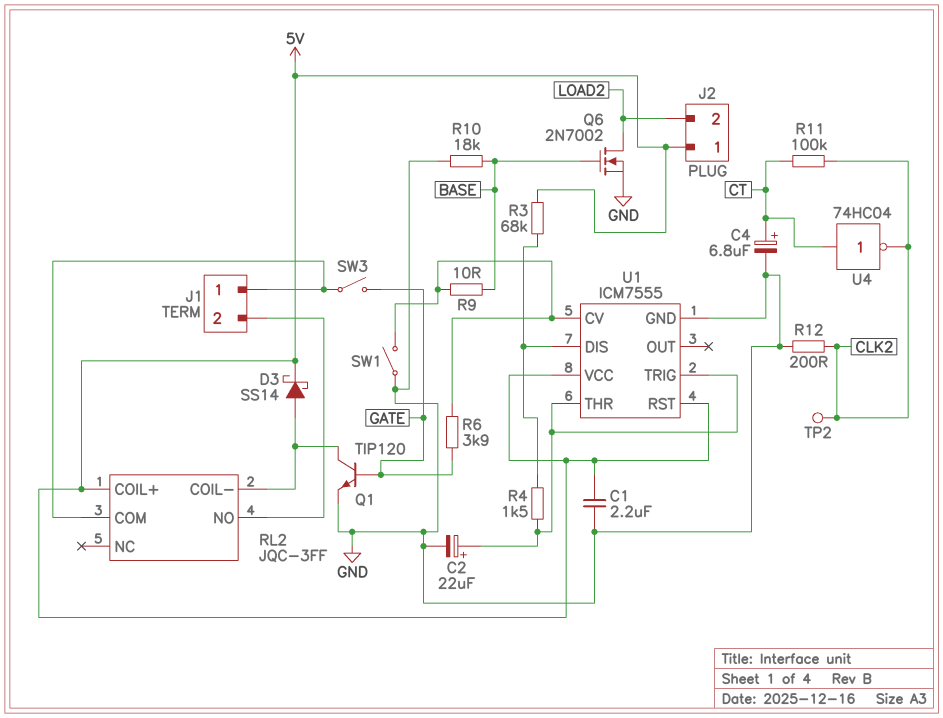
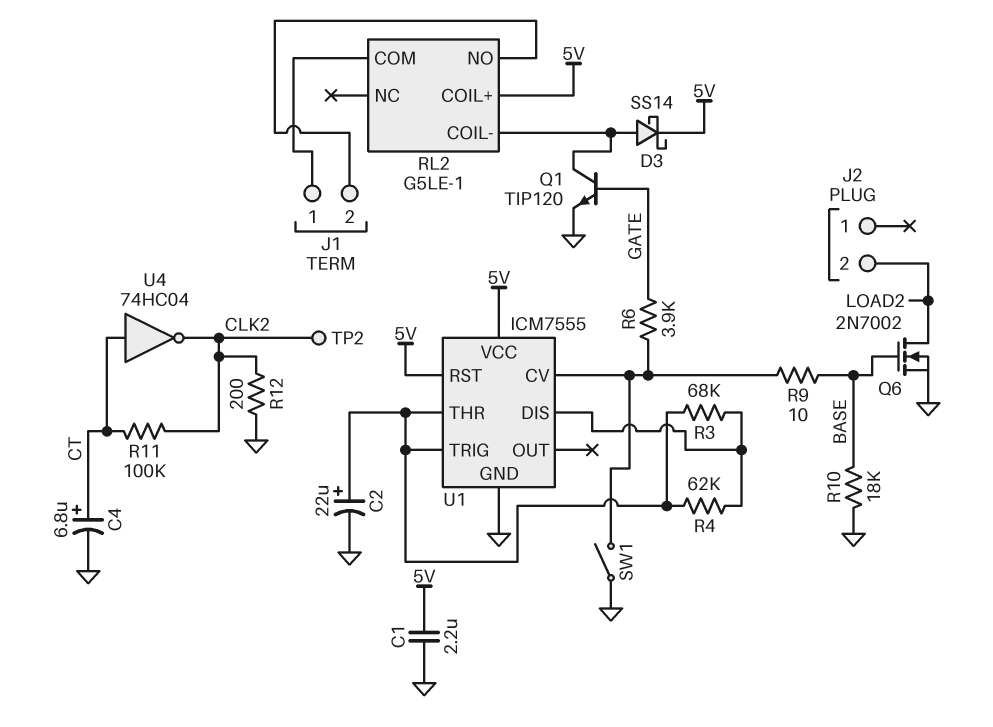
J2 pin 1: 5V -> none
R3: 68k (5V, U1/DIS) -> 68k (U1/DIS, U1/THR)
R4: 1.5k (U1/DIS, U1/THR) -> 62k (U1/DIS, U1/THR)
RL2: JQC-3FF -> G5LE-1
SW3: switch (GATE, J1/1) -> none

